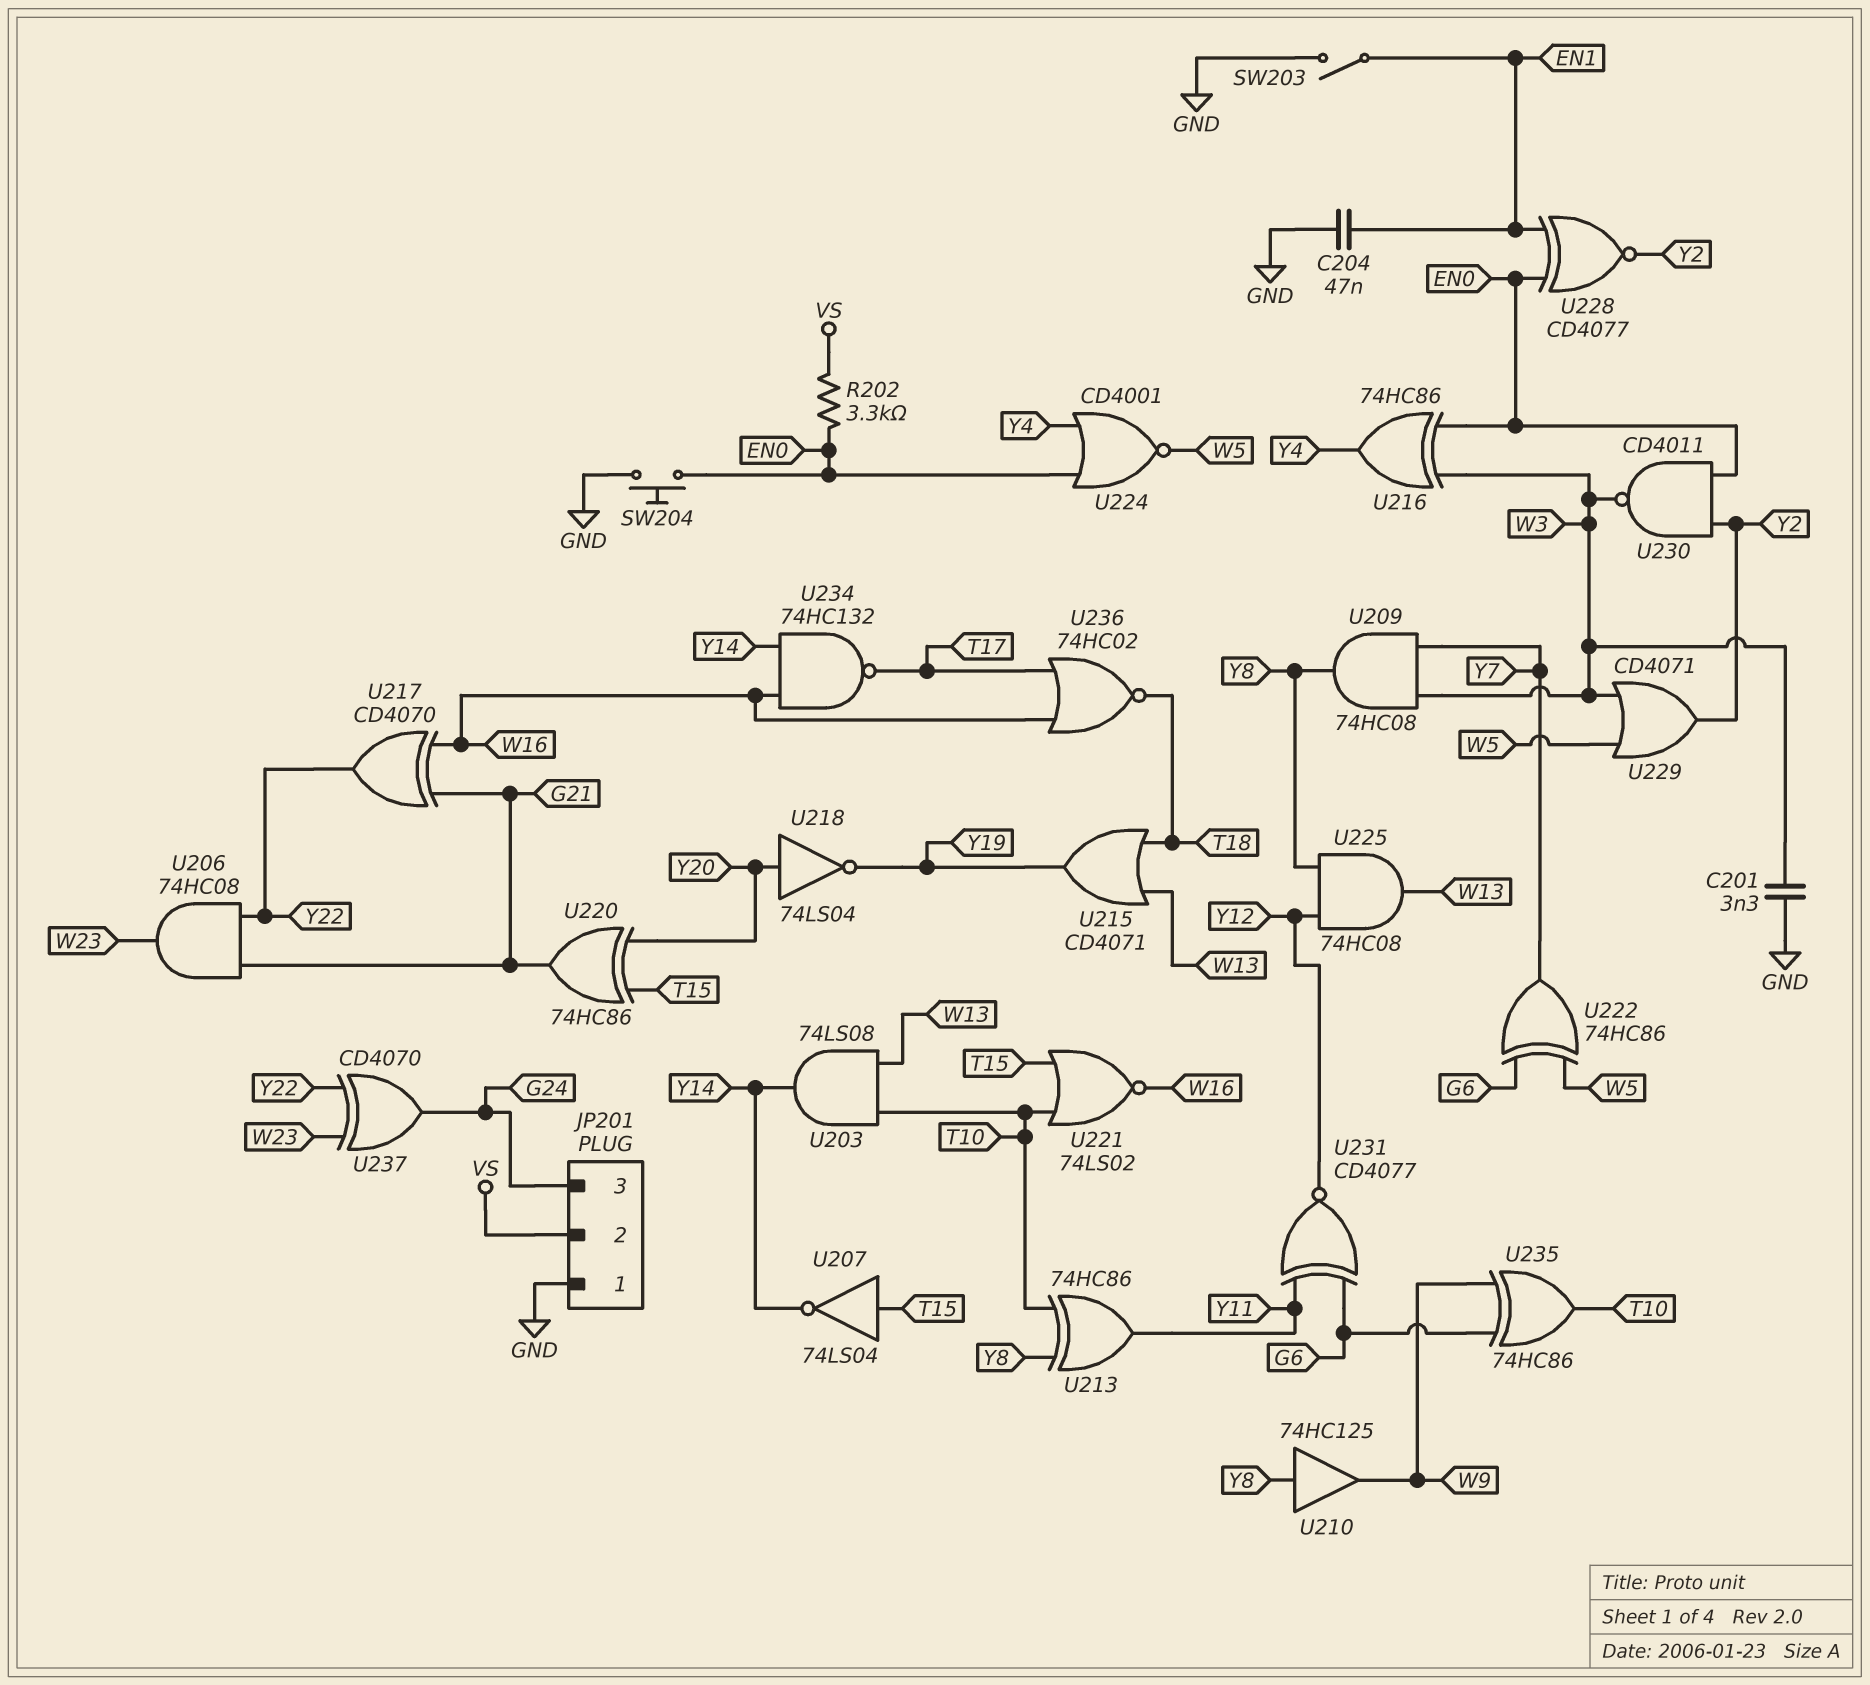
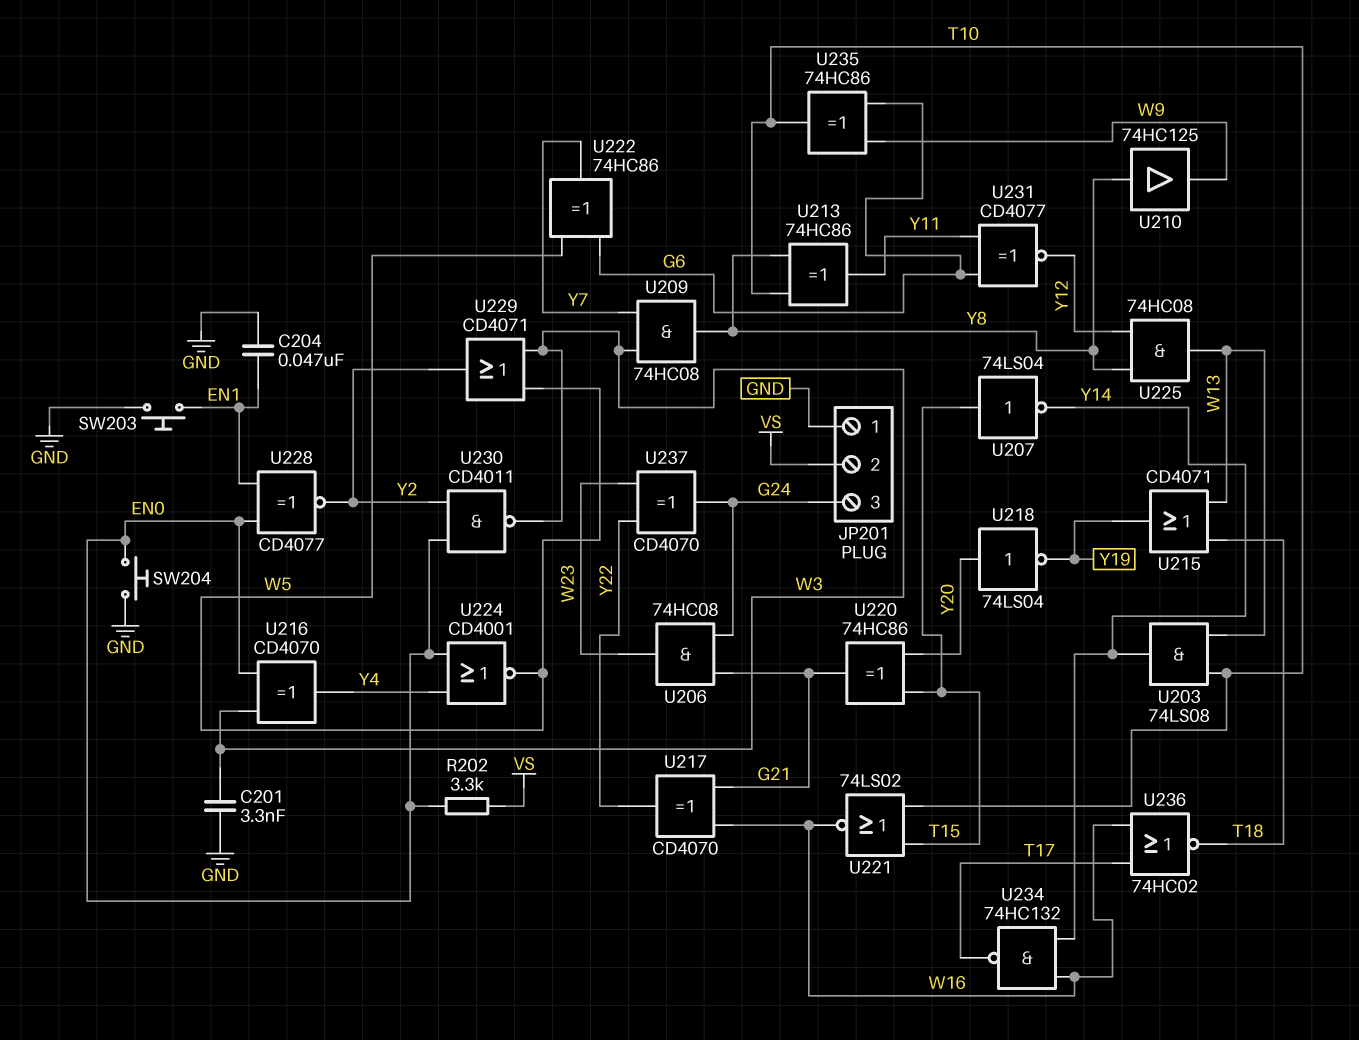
SW203: switch (EN1, GND) -> button (EN1, GND)
U206: AND 74HC08 (in G21, in Y22, out W23) -> AND 74HC08 (in G21, in G24, out W23)
U216: XOR 74HC86 (in EN0, in W3, out Y4) -> XOR CD4070 (in EN0, in W3, out Y4)

